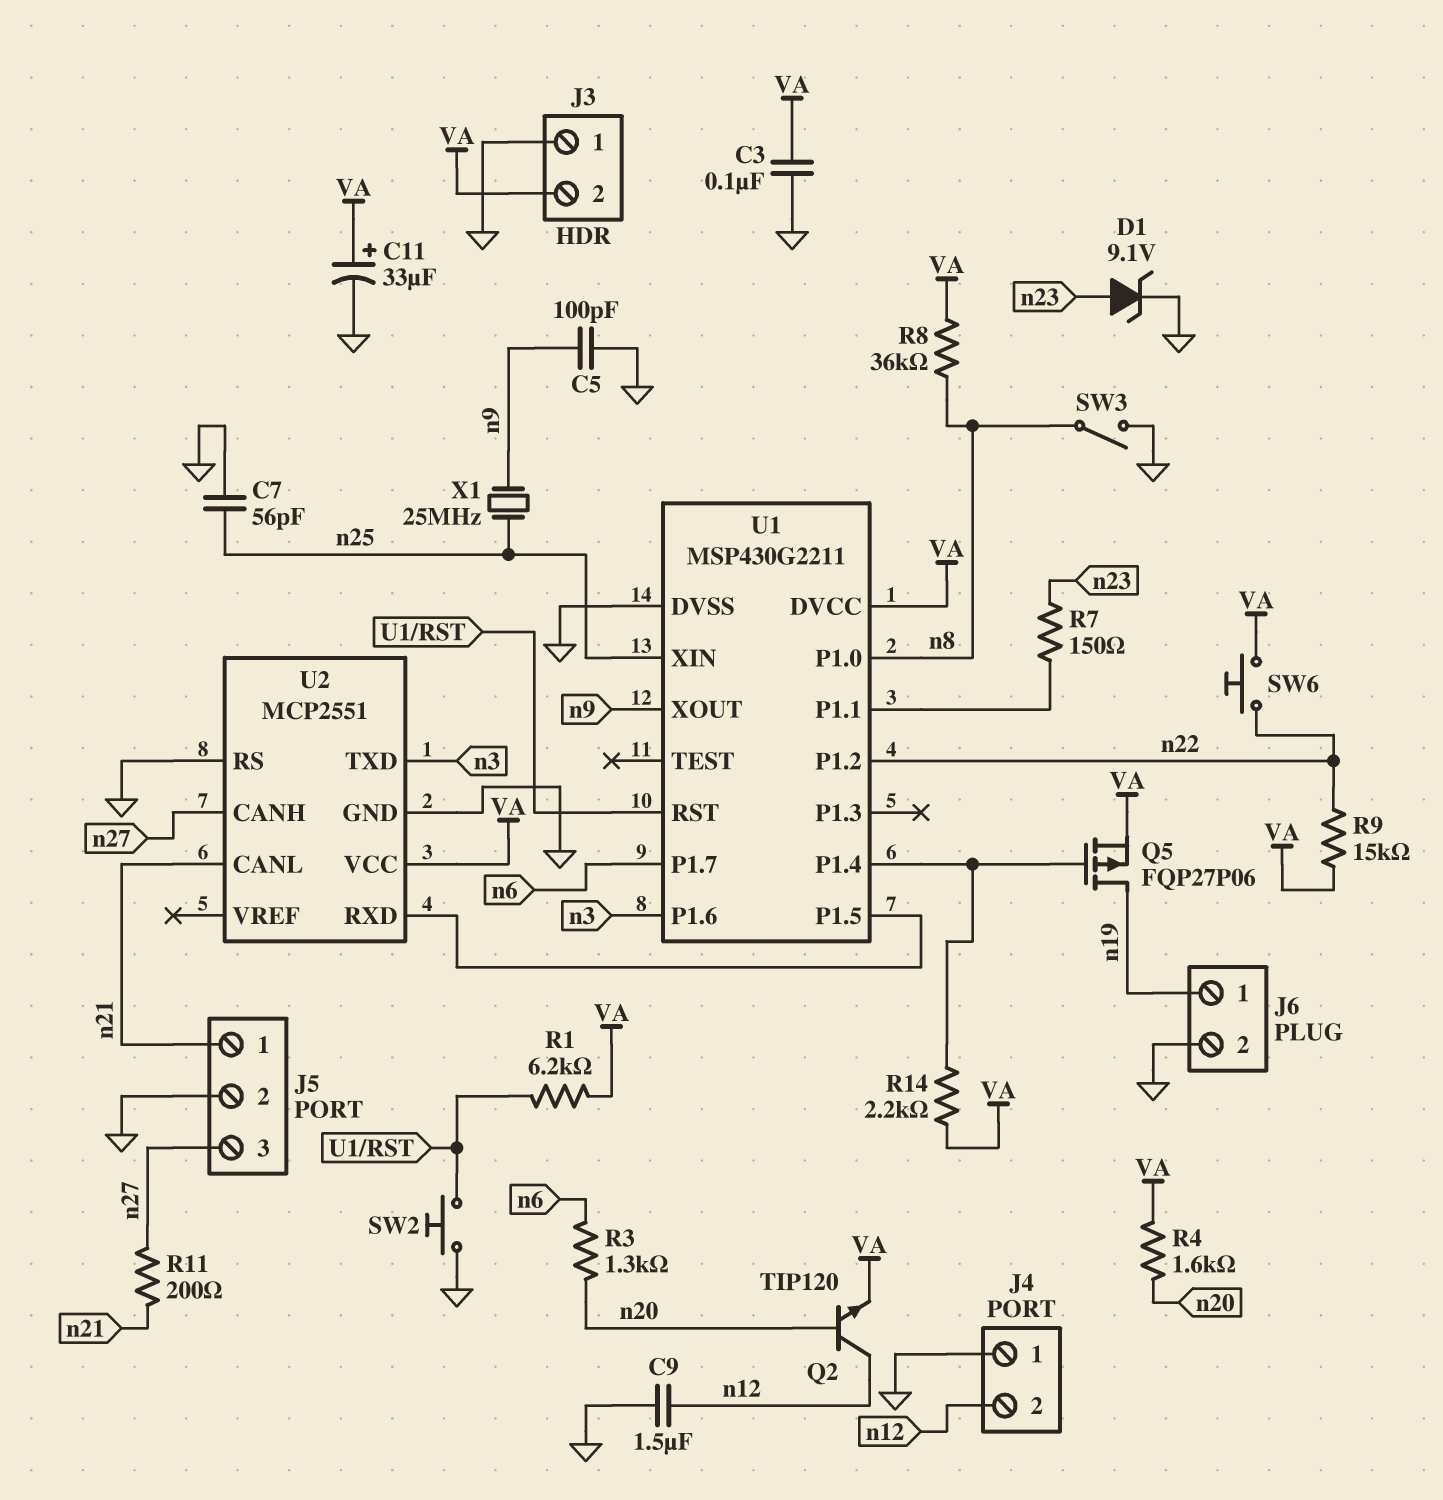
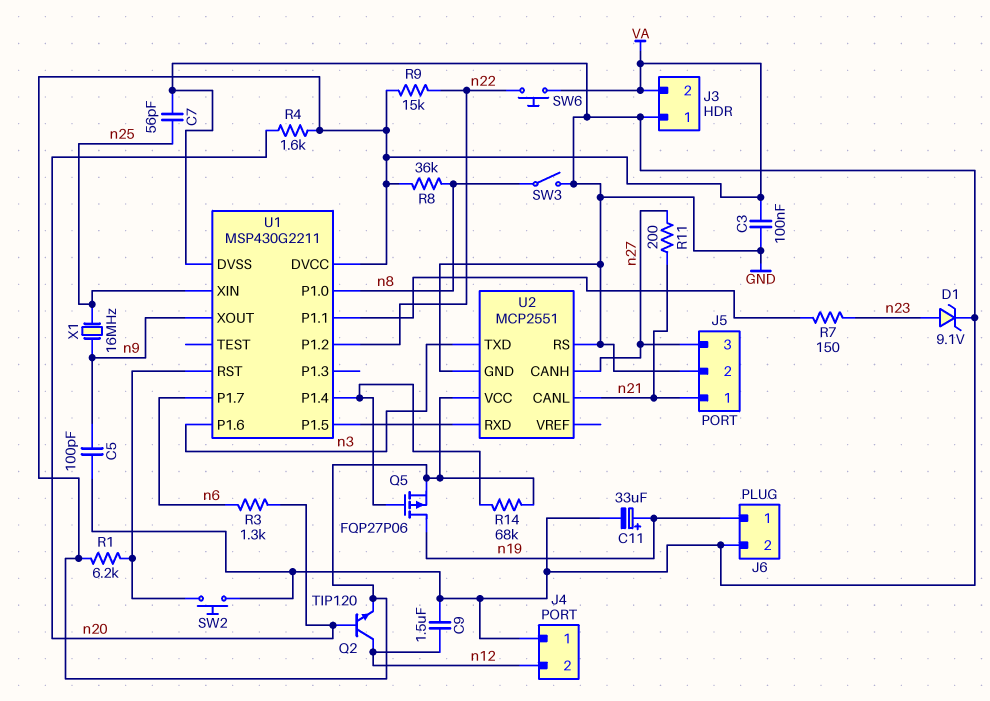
C11: 33uF (plus VA, minus GND) -> 33uF (plus n19, minus GND)
R14: 2.2k (U1/P1.4, VA) -> 68k (U1/P1.4, VA)
X1: 25MHz (n9, n25) -> 16MHz (n9, n25)

